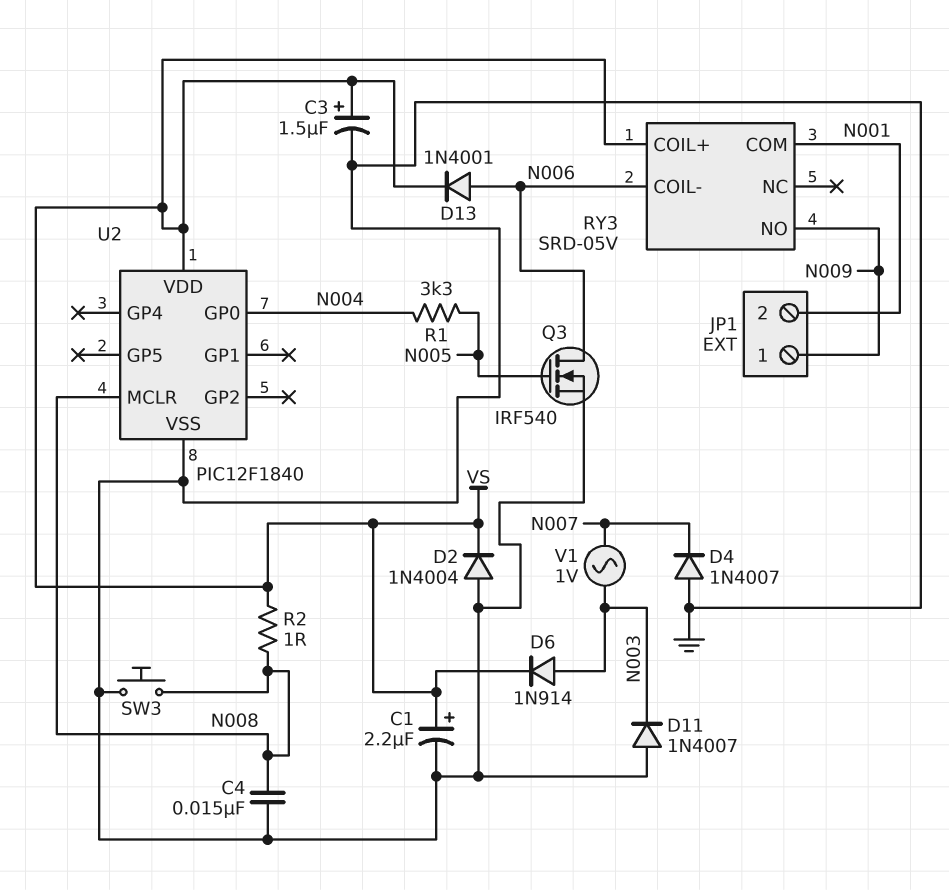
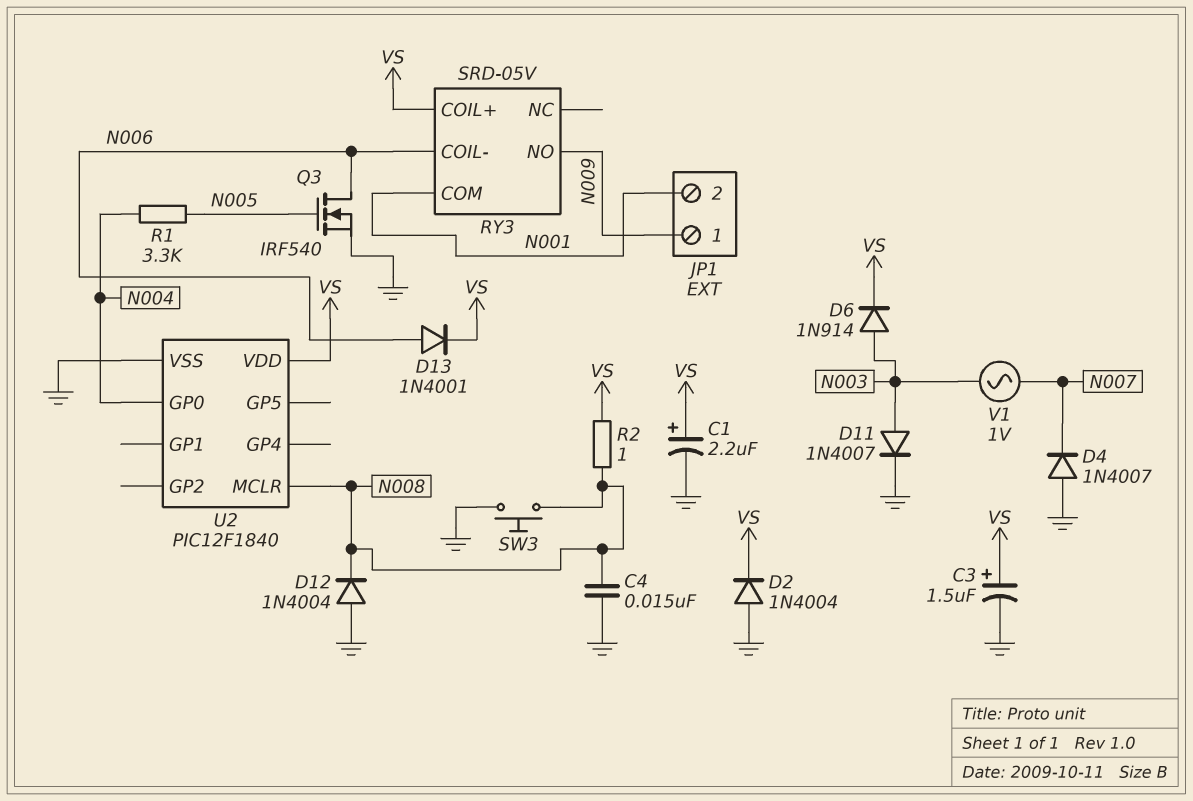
D11: diode 1N4007 (A GND, K N003) -> diode 1N4007 (A N003, K GND)
D12: none -> diode 1N4004 (A GND, K N008)

